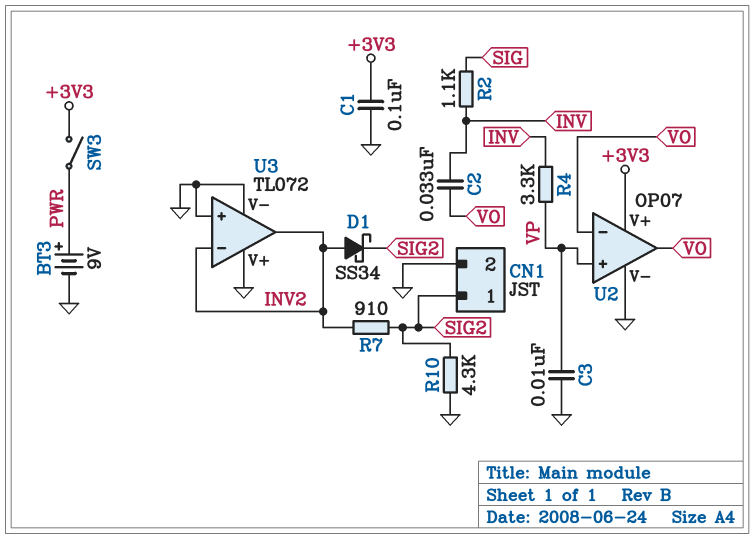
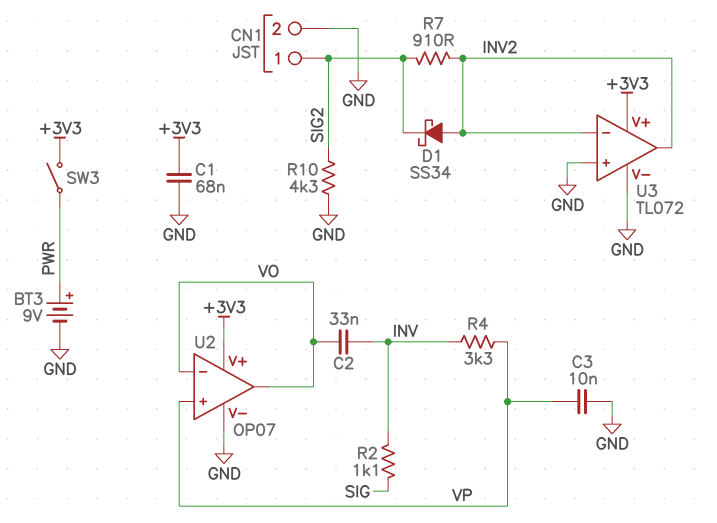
C1: 100nF (+3V3, GND) -> 68nF (+3V3, GND)
U3 pin V+: GND -> +3V3

